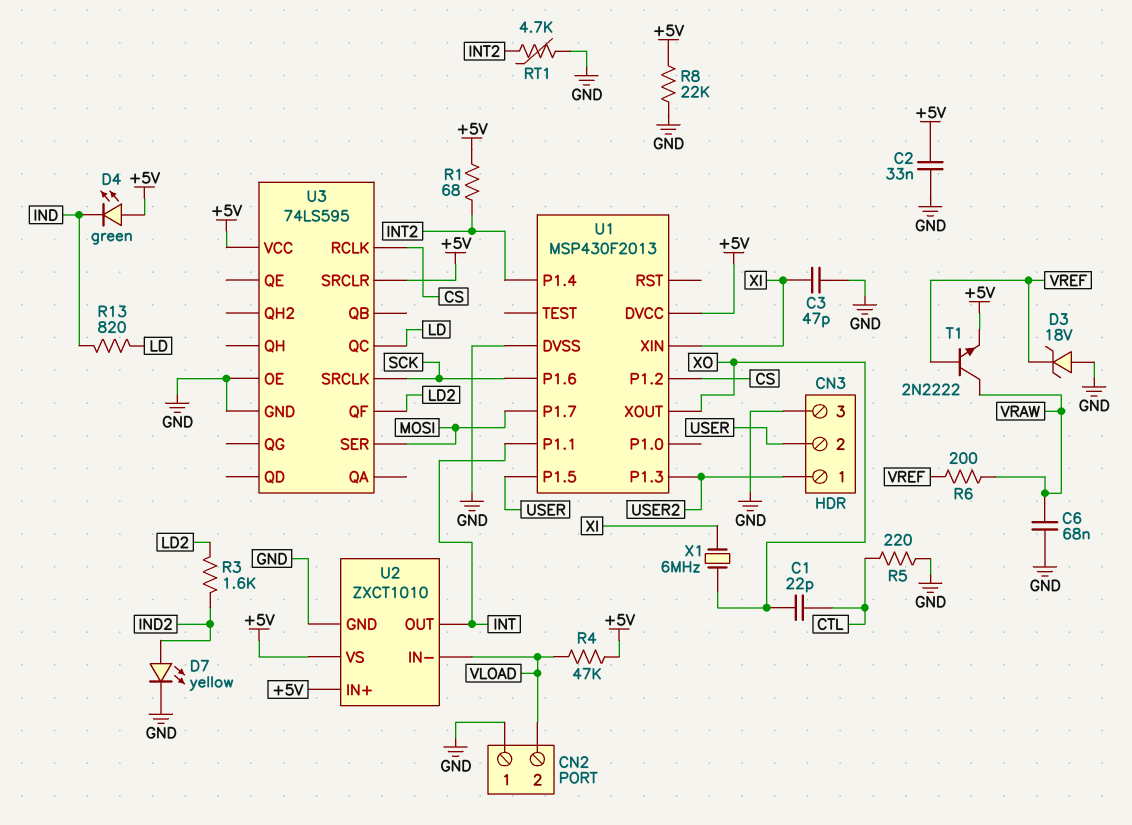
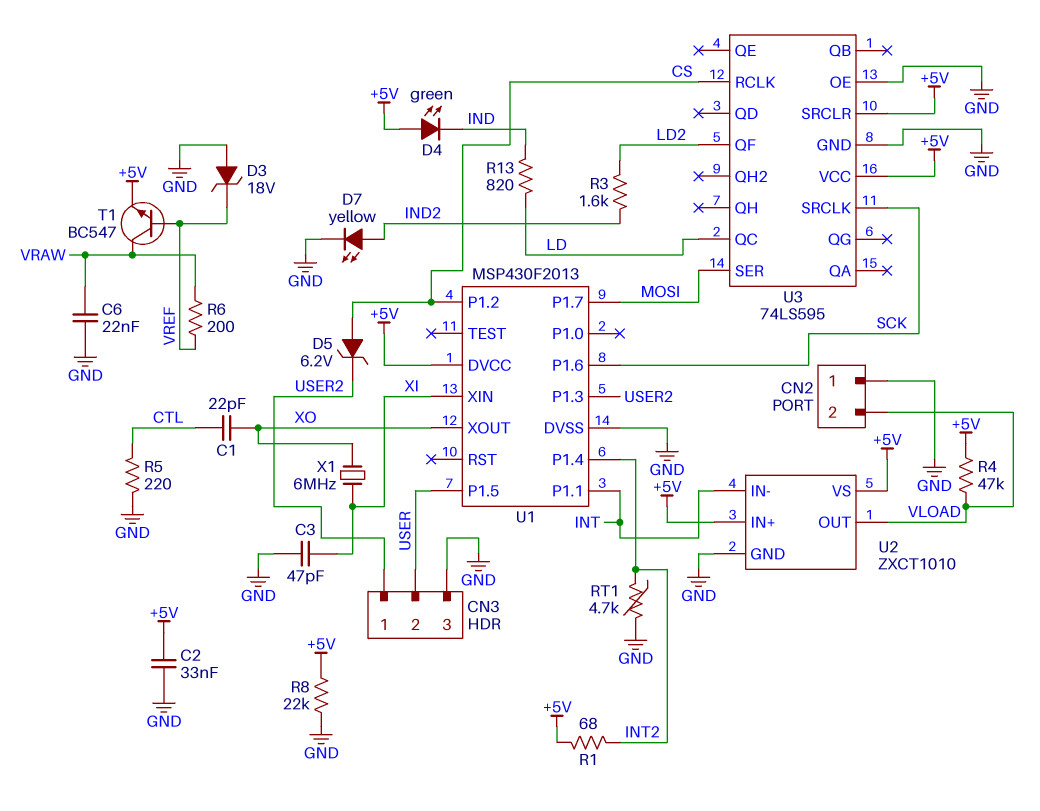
C6: 68nF (GND, VRAW) -> 22nF (GND, VRAW)
D5: none -> zener 6.2V (A CS, K USER2)
T1: NPN 2N2222 (B VREF, C VRAW, E +5V) -> NPN BC547 (B VREF, C VRAW, E +5V)
U2 pin IN-: VLOAD -> INT
U2 pin OUT: INT -> VLOAD

